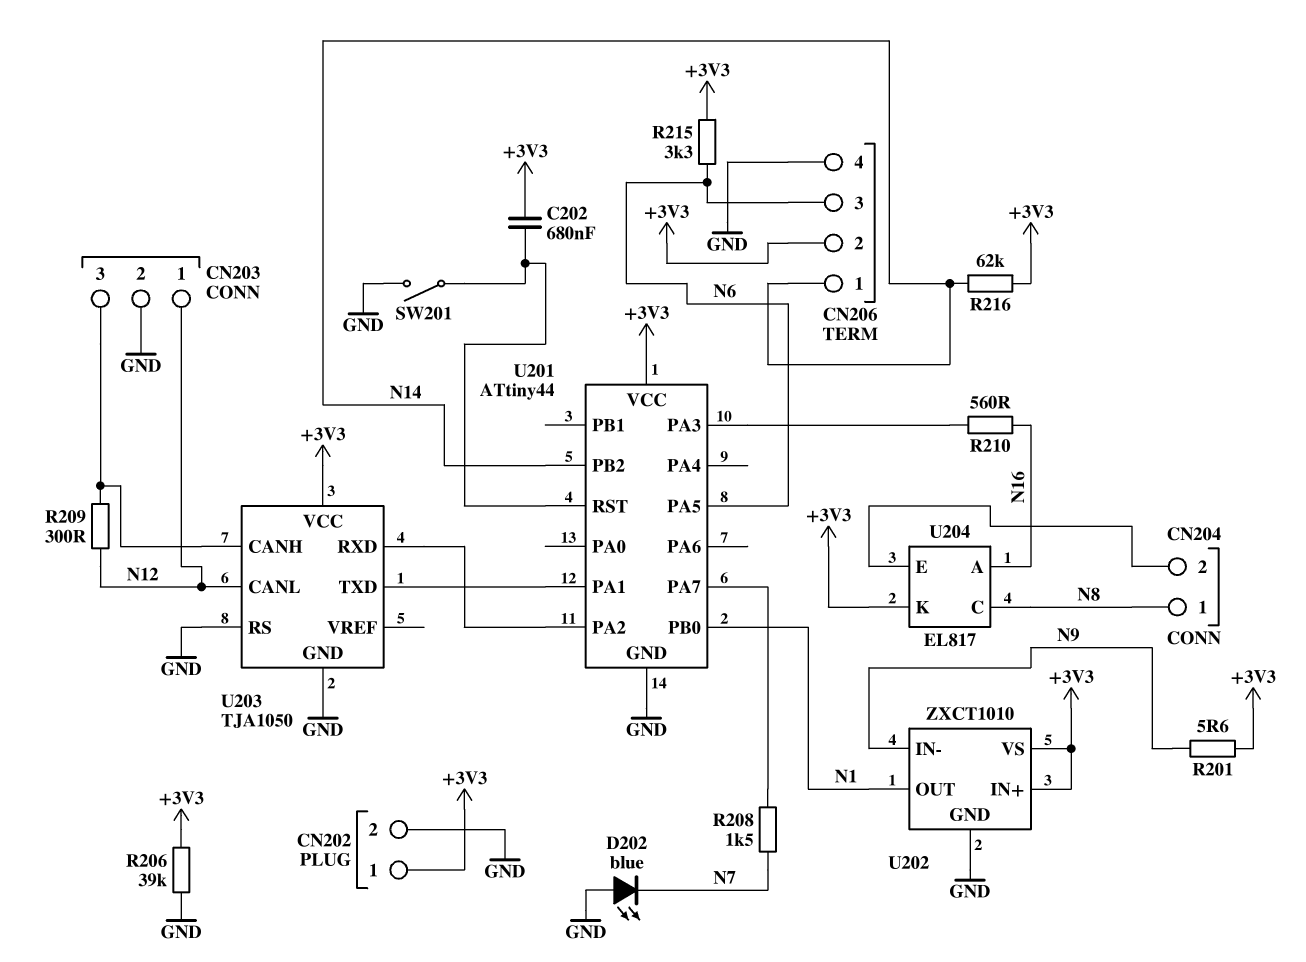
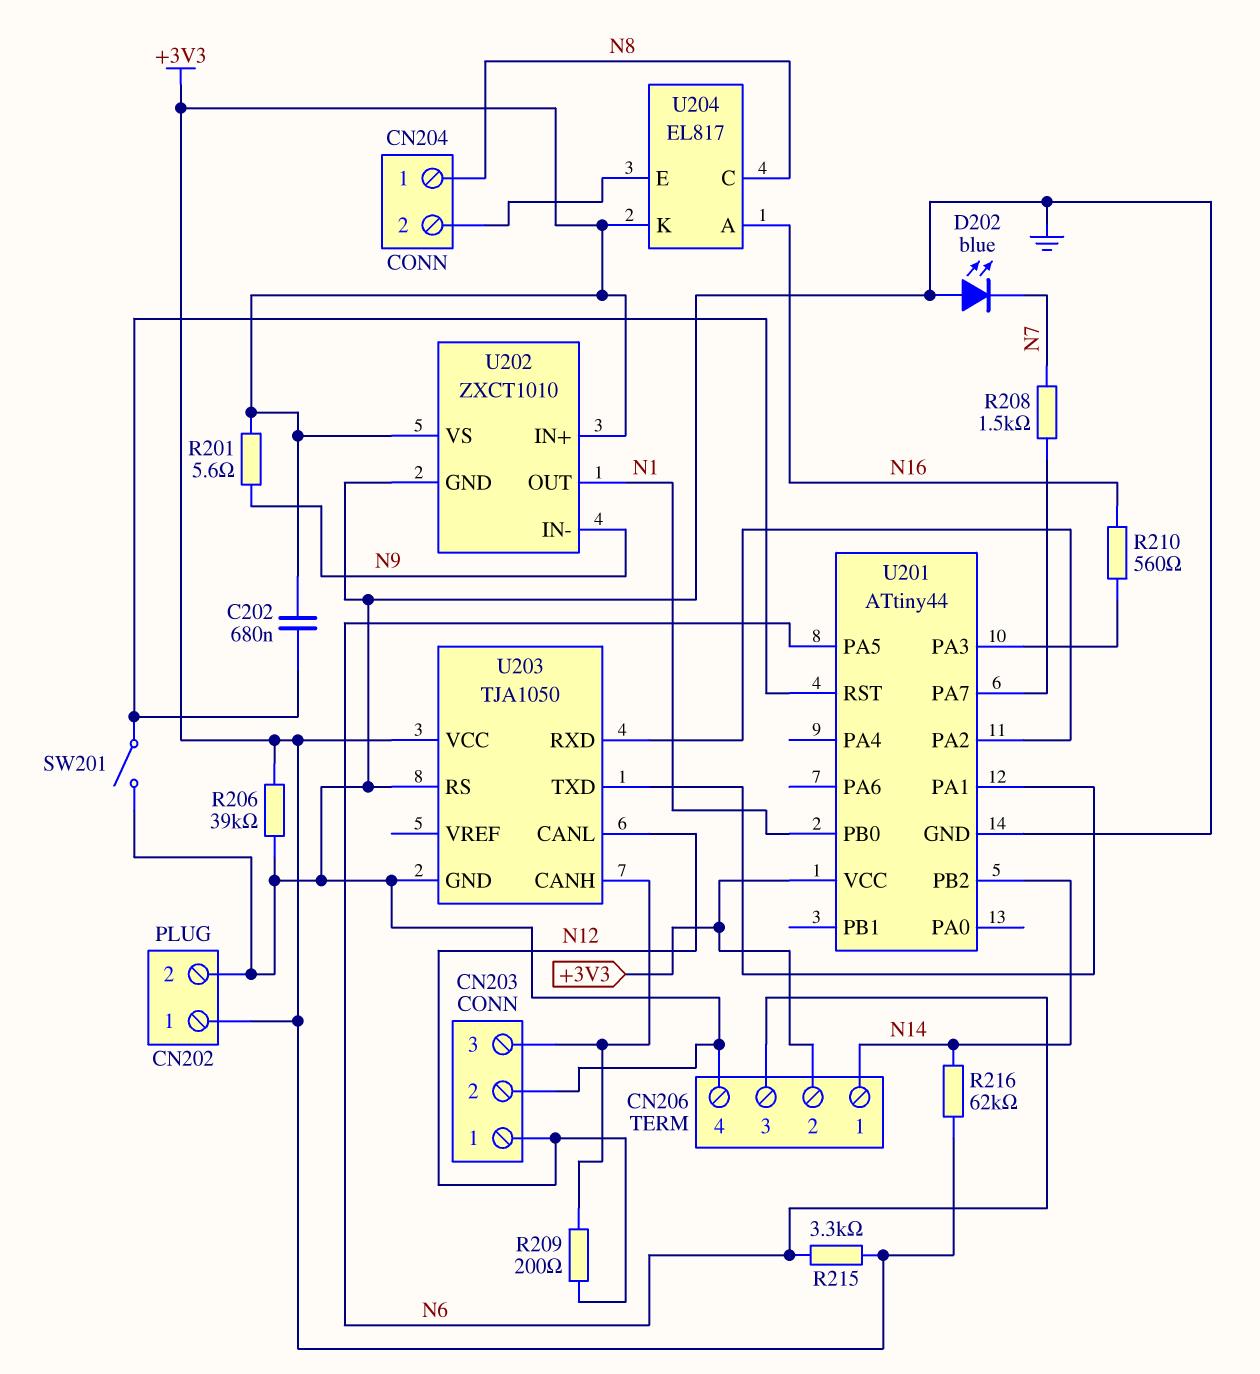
R209: 300 (CN203/3, N12) -> 200 (CN203/3, N12)

